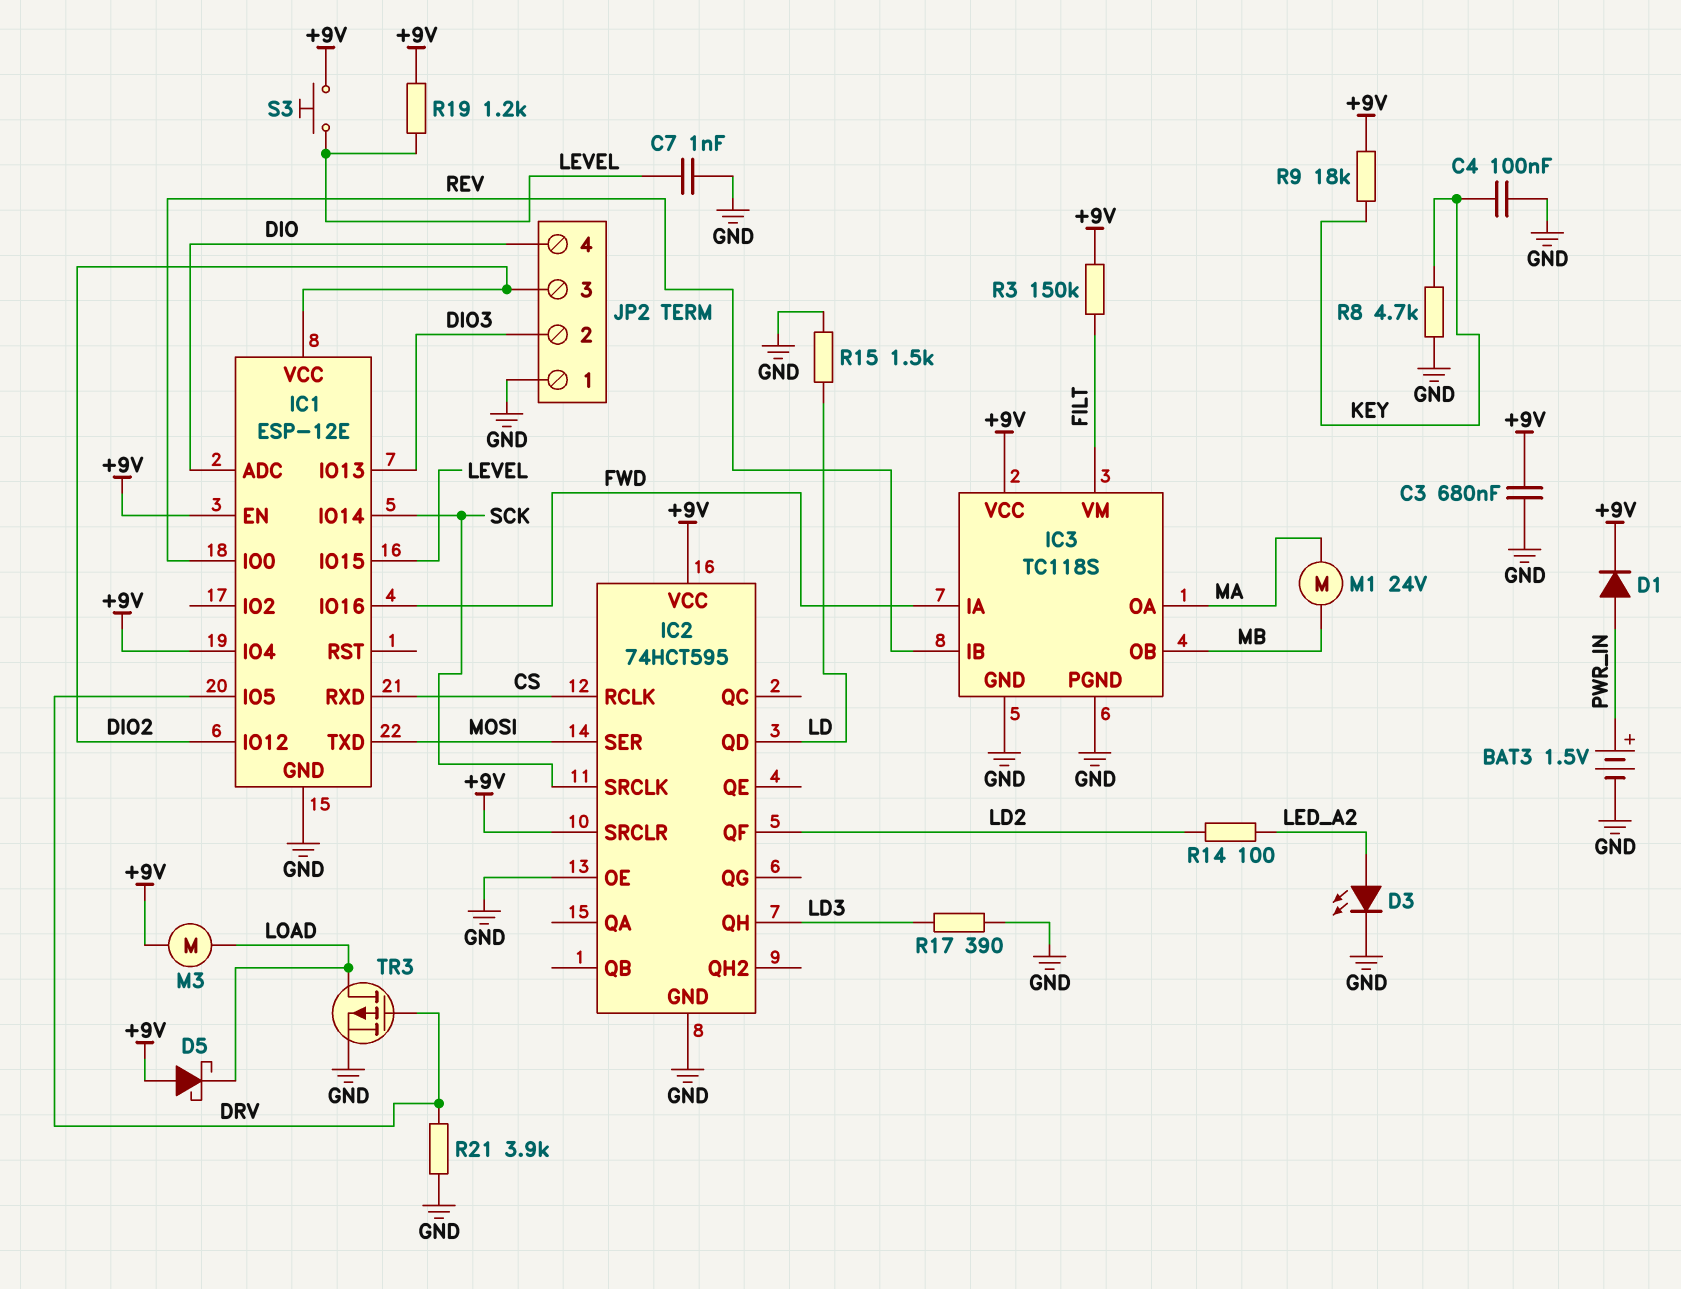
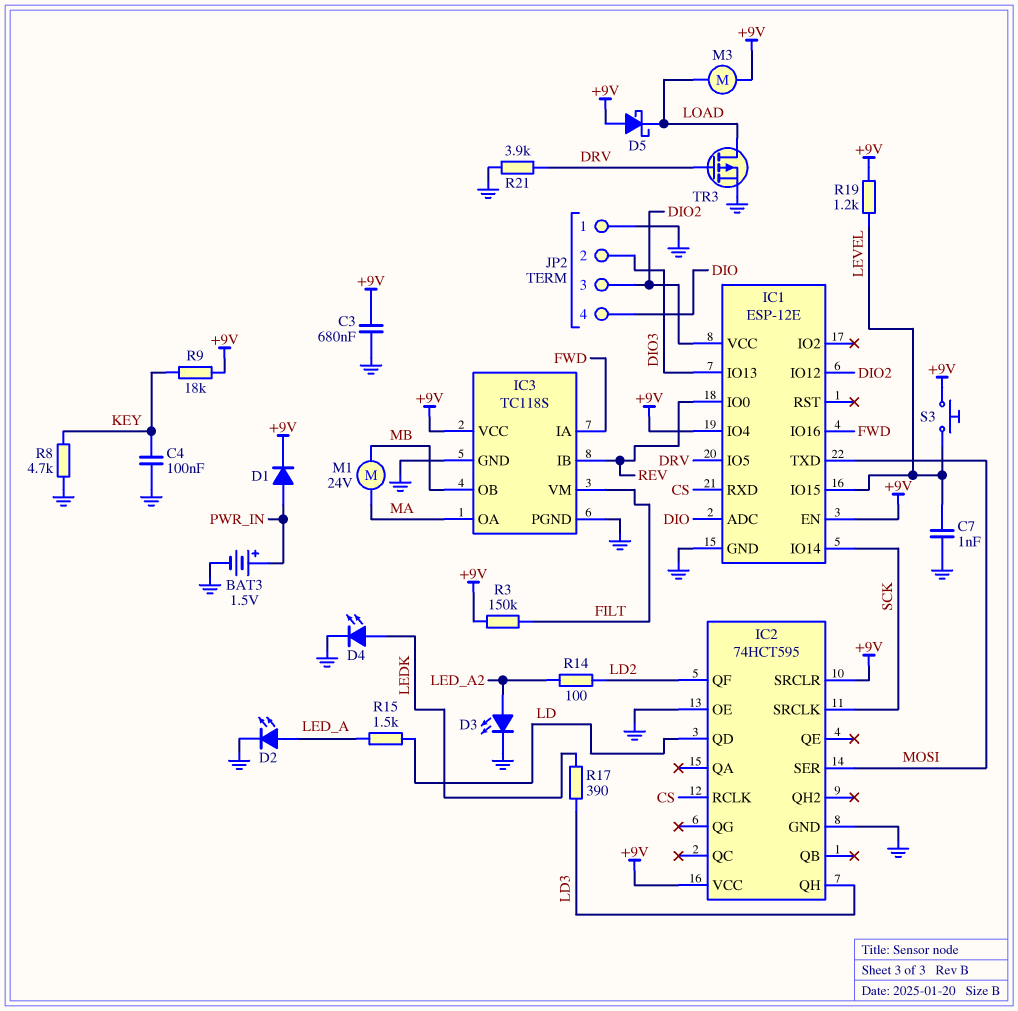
D2: none -> LED (A LED_A, K GND)
D4: none -> LED (A LEDK, K GND)
R15: 1.5k (GND, LD) -> 1.5k (LD, LED_A)
R17: 390 (GND, LD3) -> 390 (LD3, LEDK)

